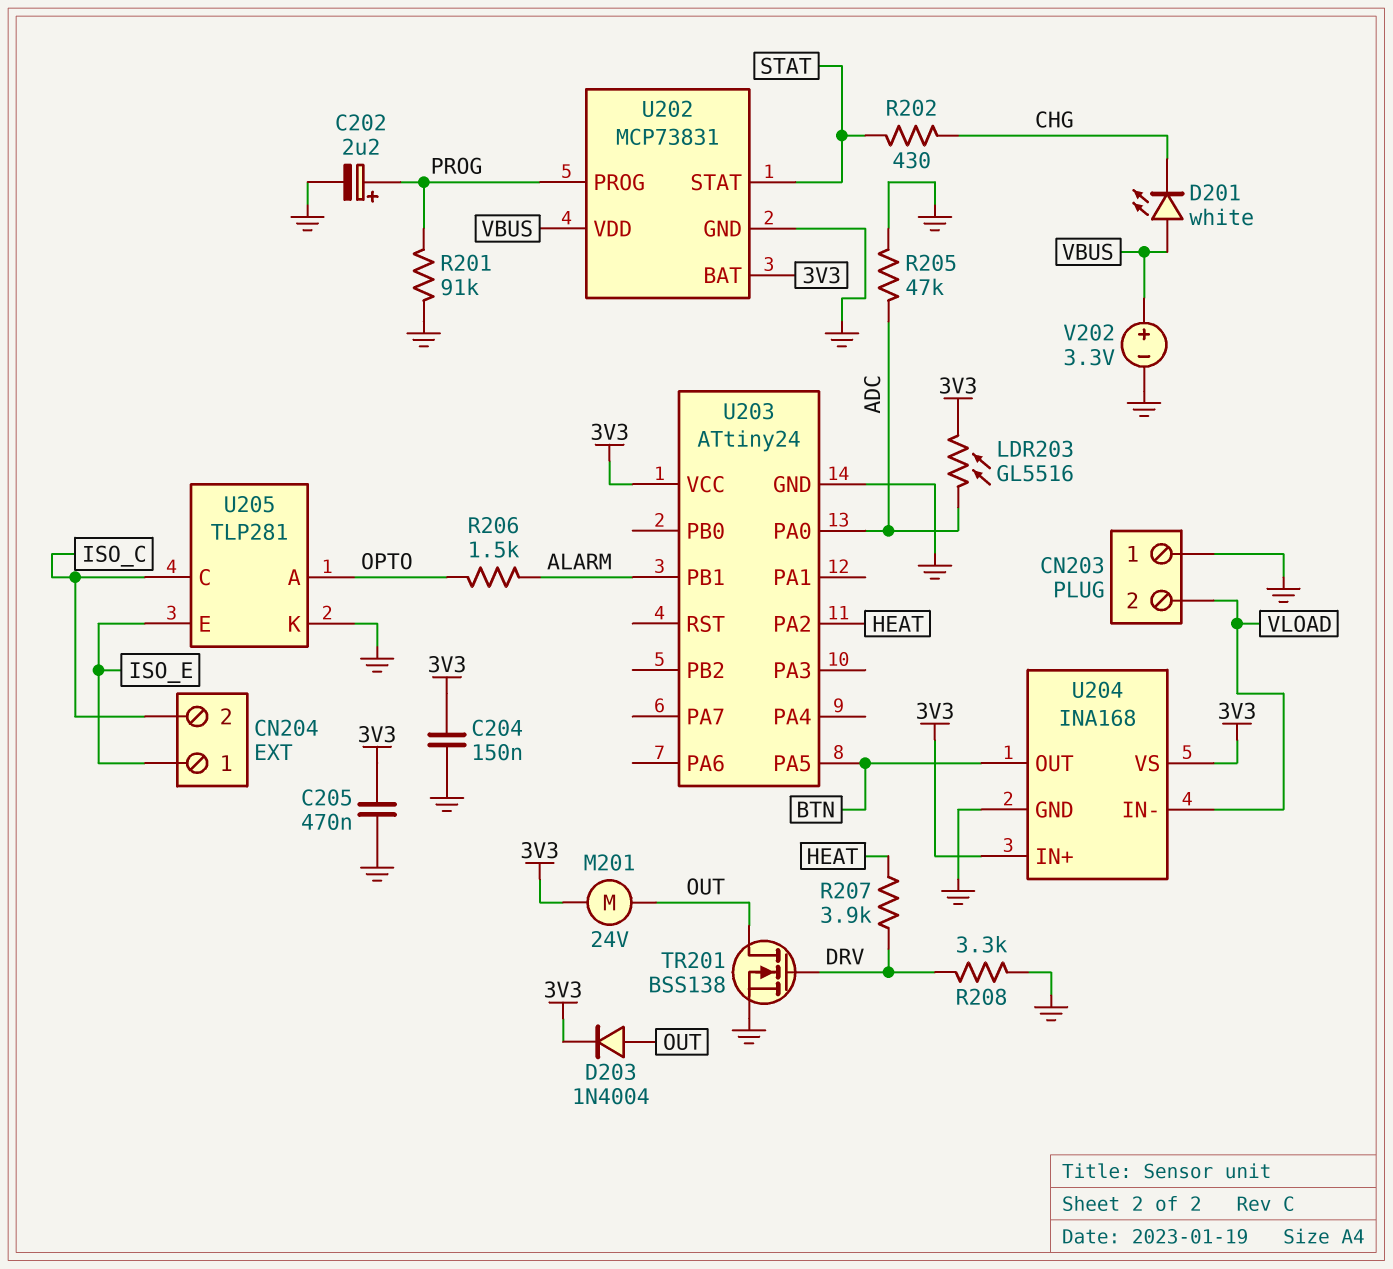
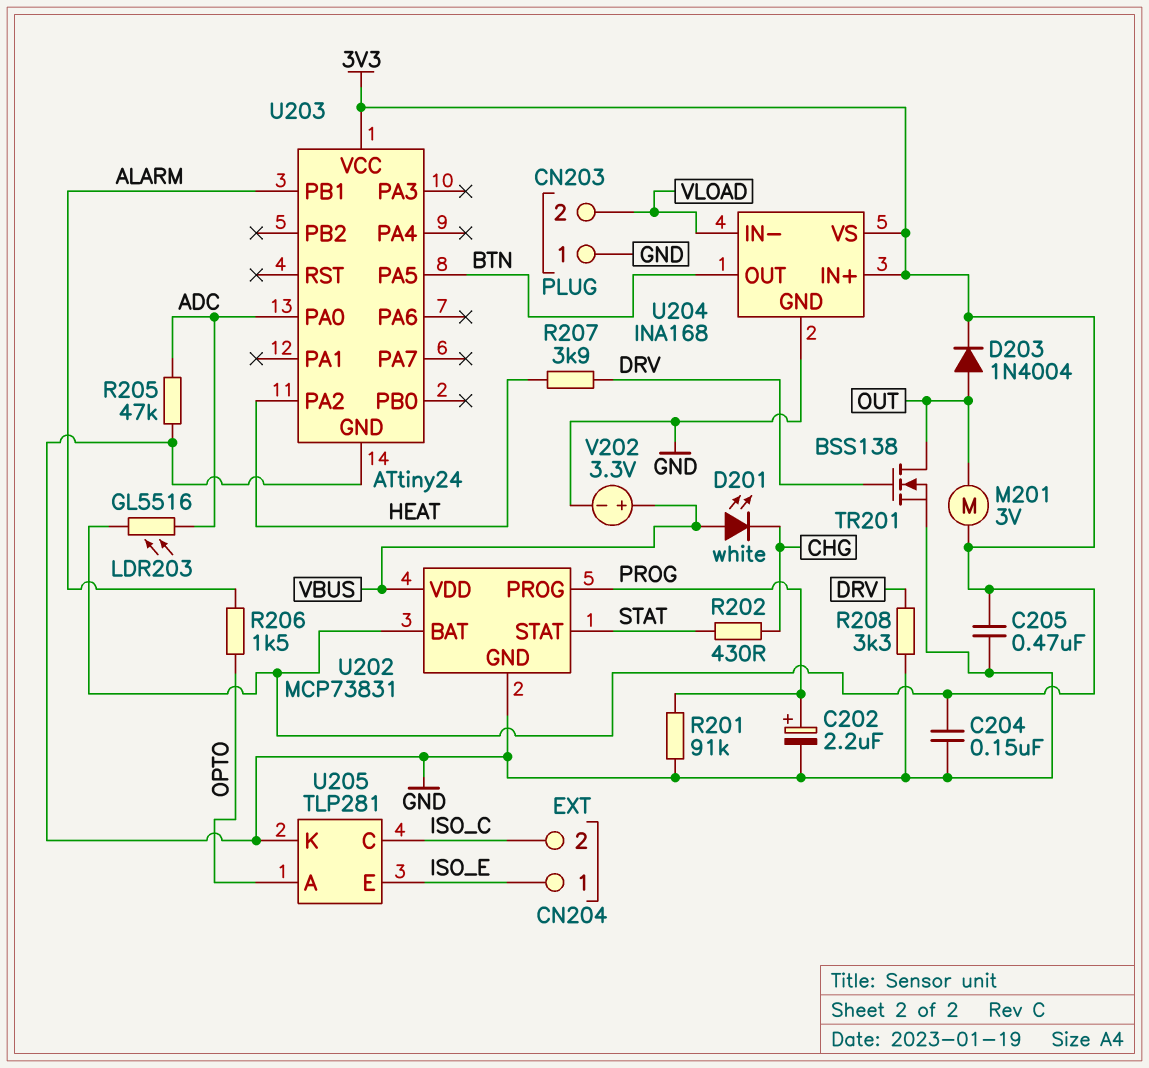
M201: motor 24V (3V3, OUT) -> motor 3V (3V3, OUT)

